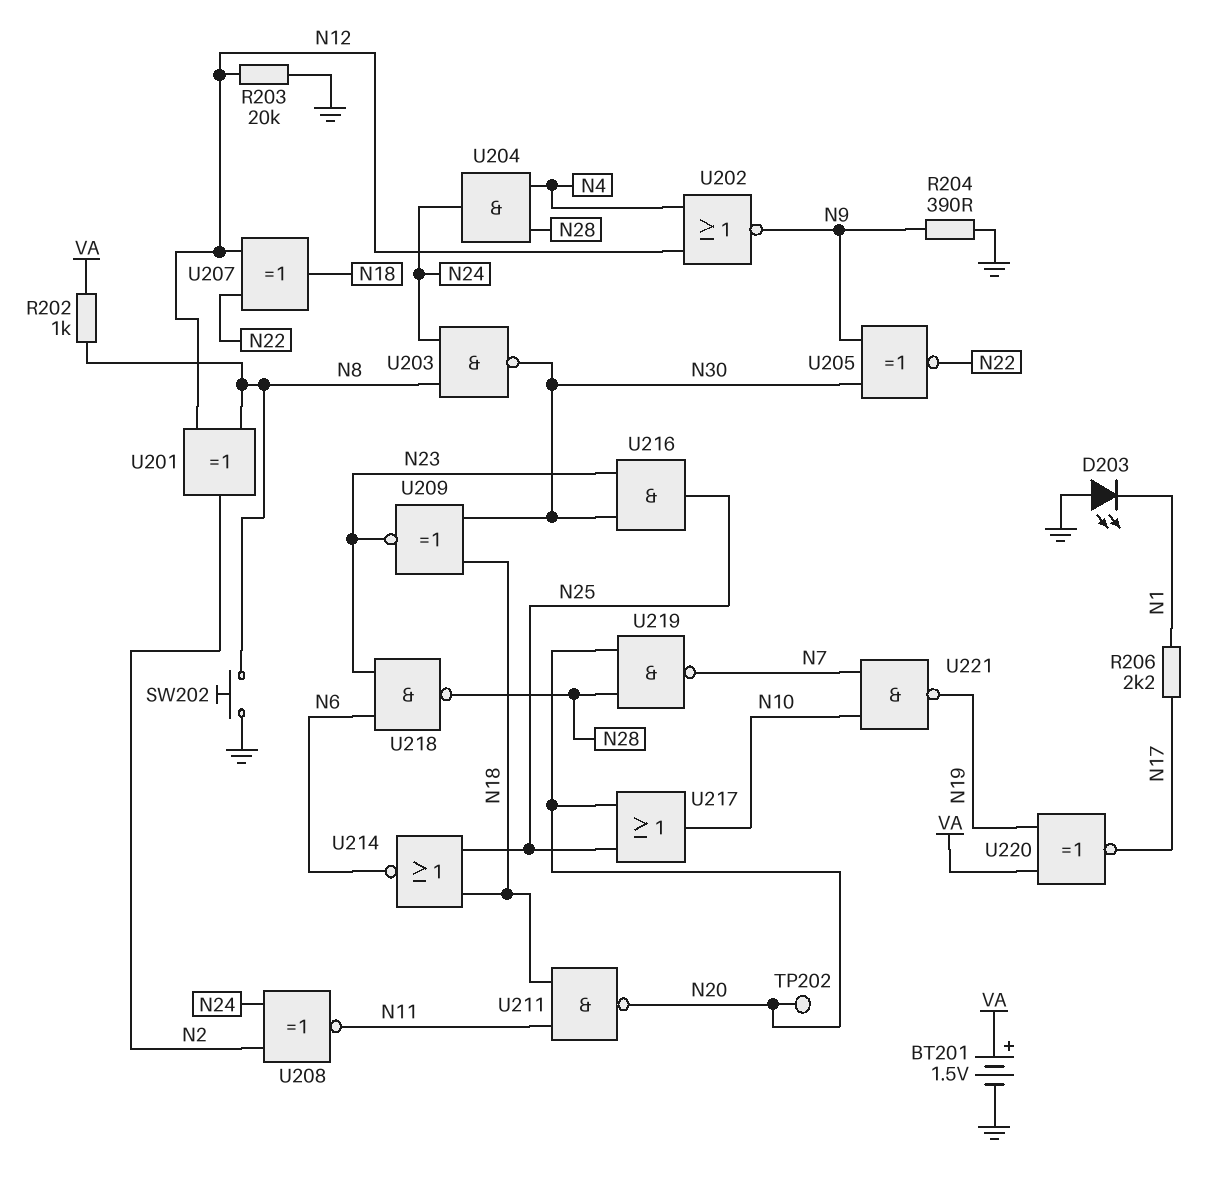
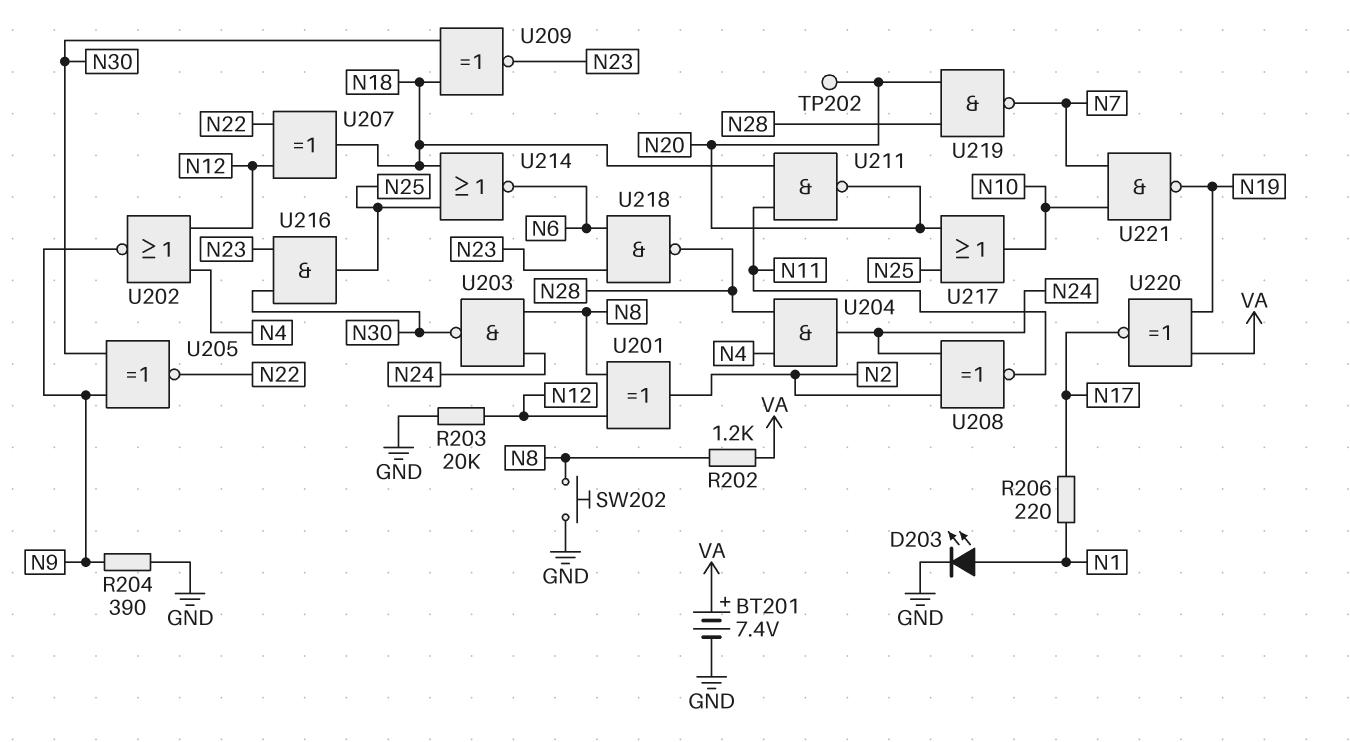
BT201: 1.5V (plus VA, minus GND) -> 7.4V (plus VA, minus GND)
D203: LED (A GND, K N1) -> LED (A N1, K GND)
R202: 1k (N8, VA) -> 1.2k (N8, VA)
R206: 2.2k (N1, N17) -> 220 (N1, N17)

